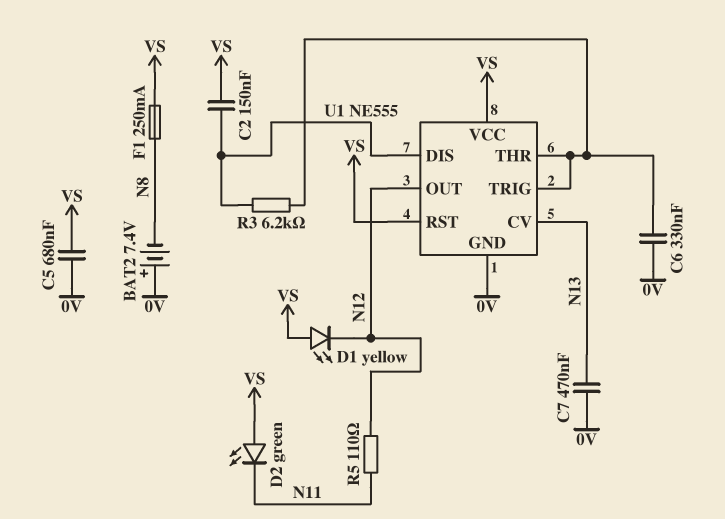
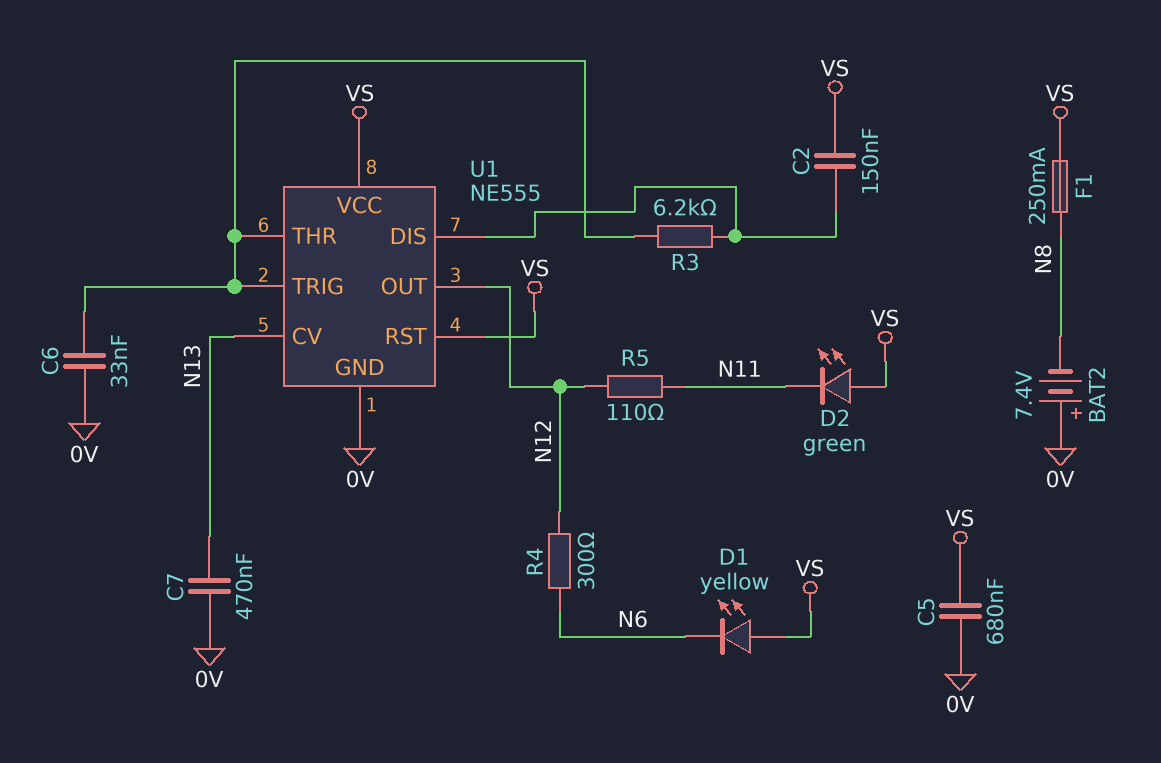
C6: 330nF (0V, U1/THR) -> 33nF (0V, U1/THR)
D1: LED yellow (A VS, K N12) -> LED yellow (A VS, K N6)
R4: none -> 300 (N6, N12)

